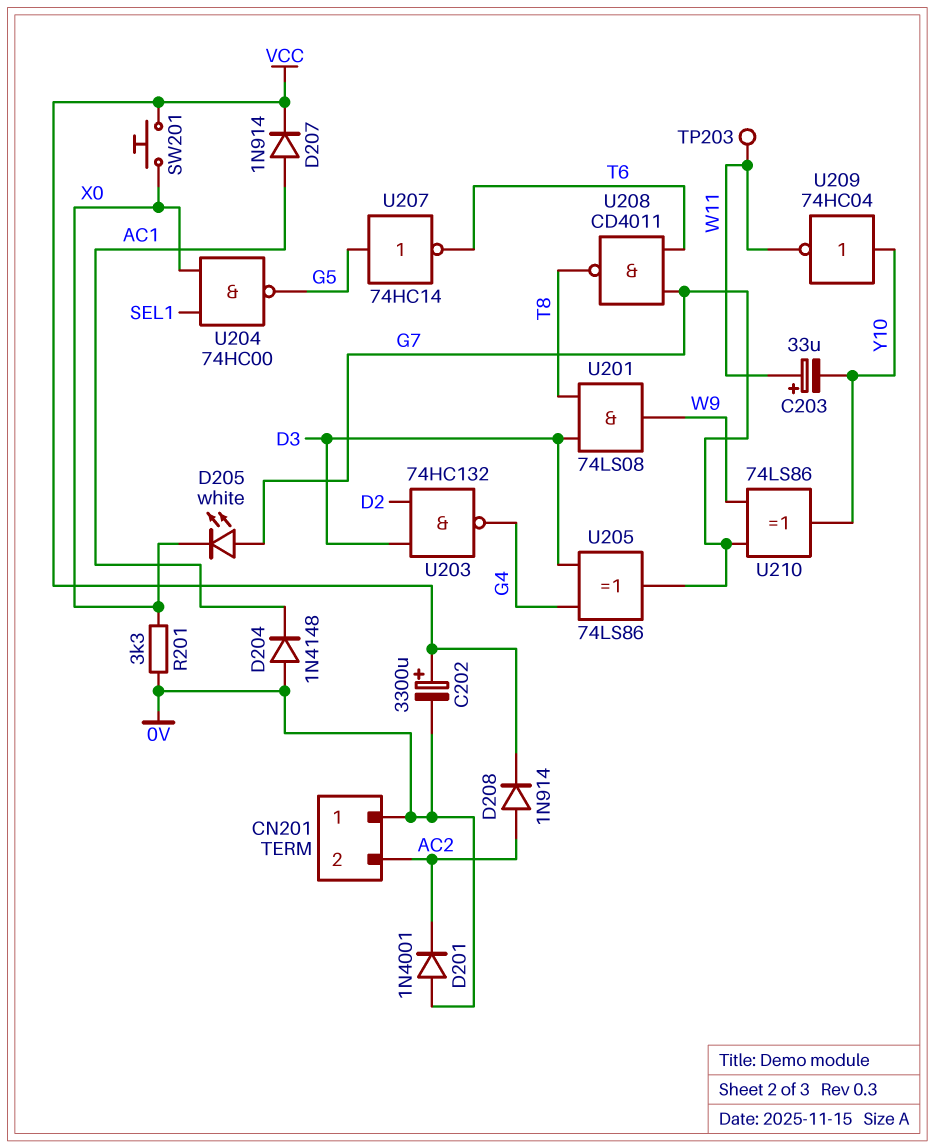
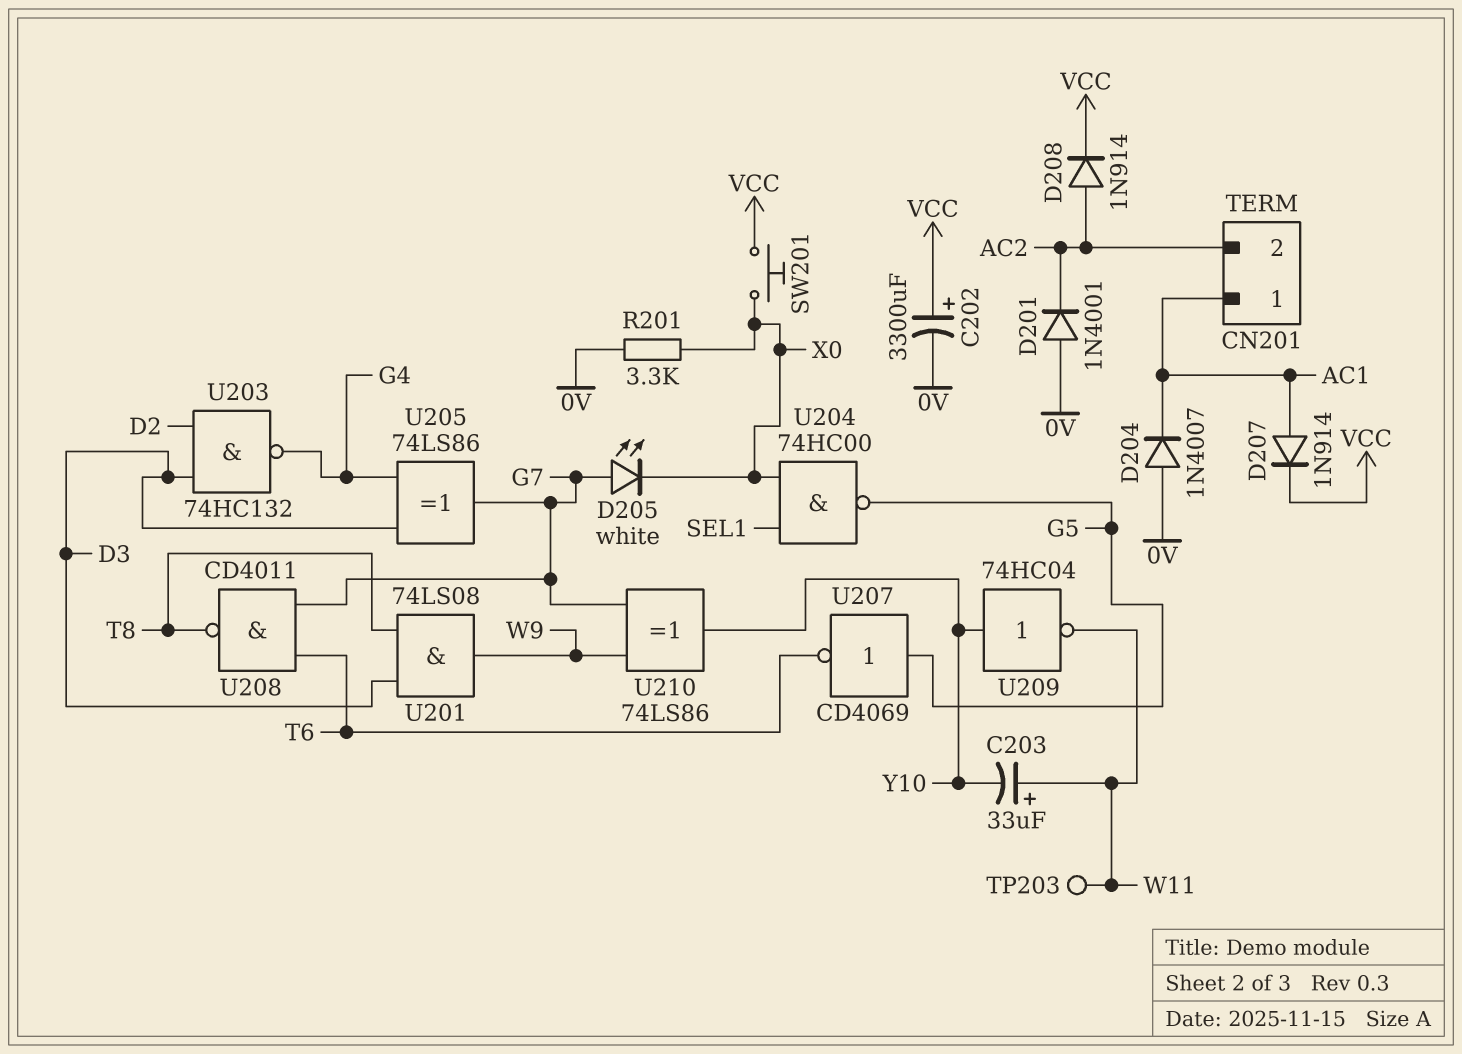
CN201 pin 1: 0V -> AC1
D204: diode 1N4148 (A 0V, K AC1) -> diode 1N4007 (A 0V, K AC1)
U207: NOT 74HC14 (in G5, out T6) -> NOT CD4069 (in G5, out T6)

